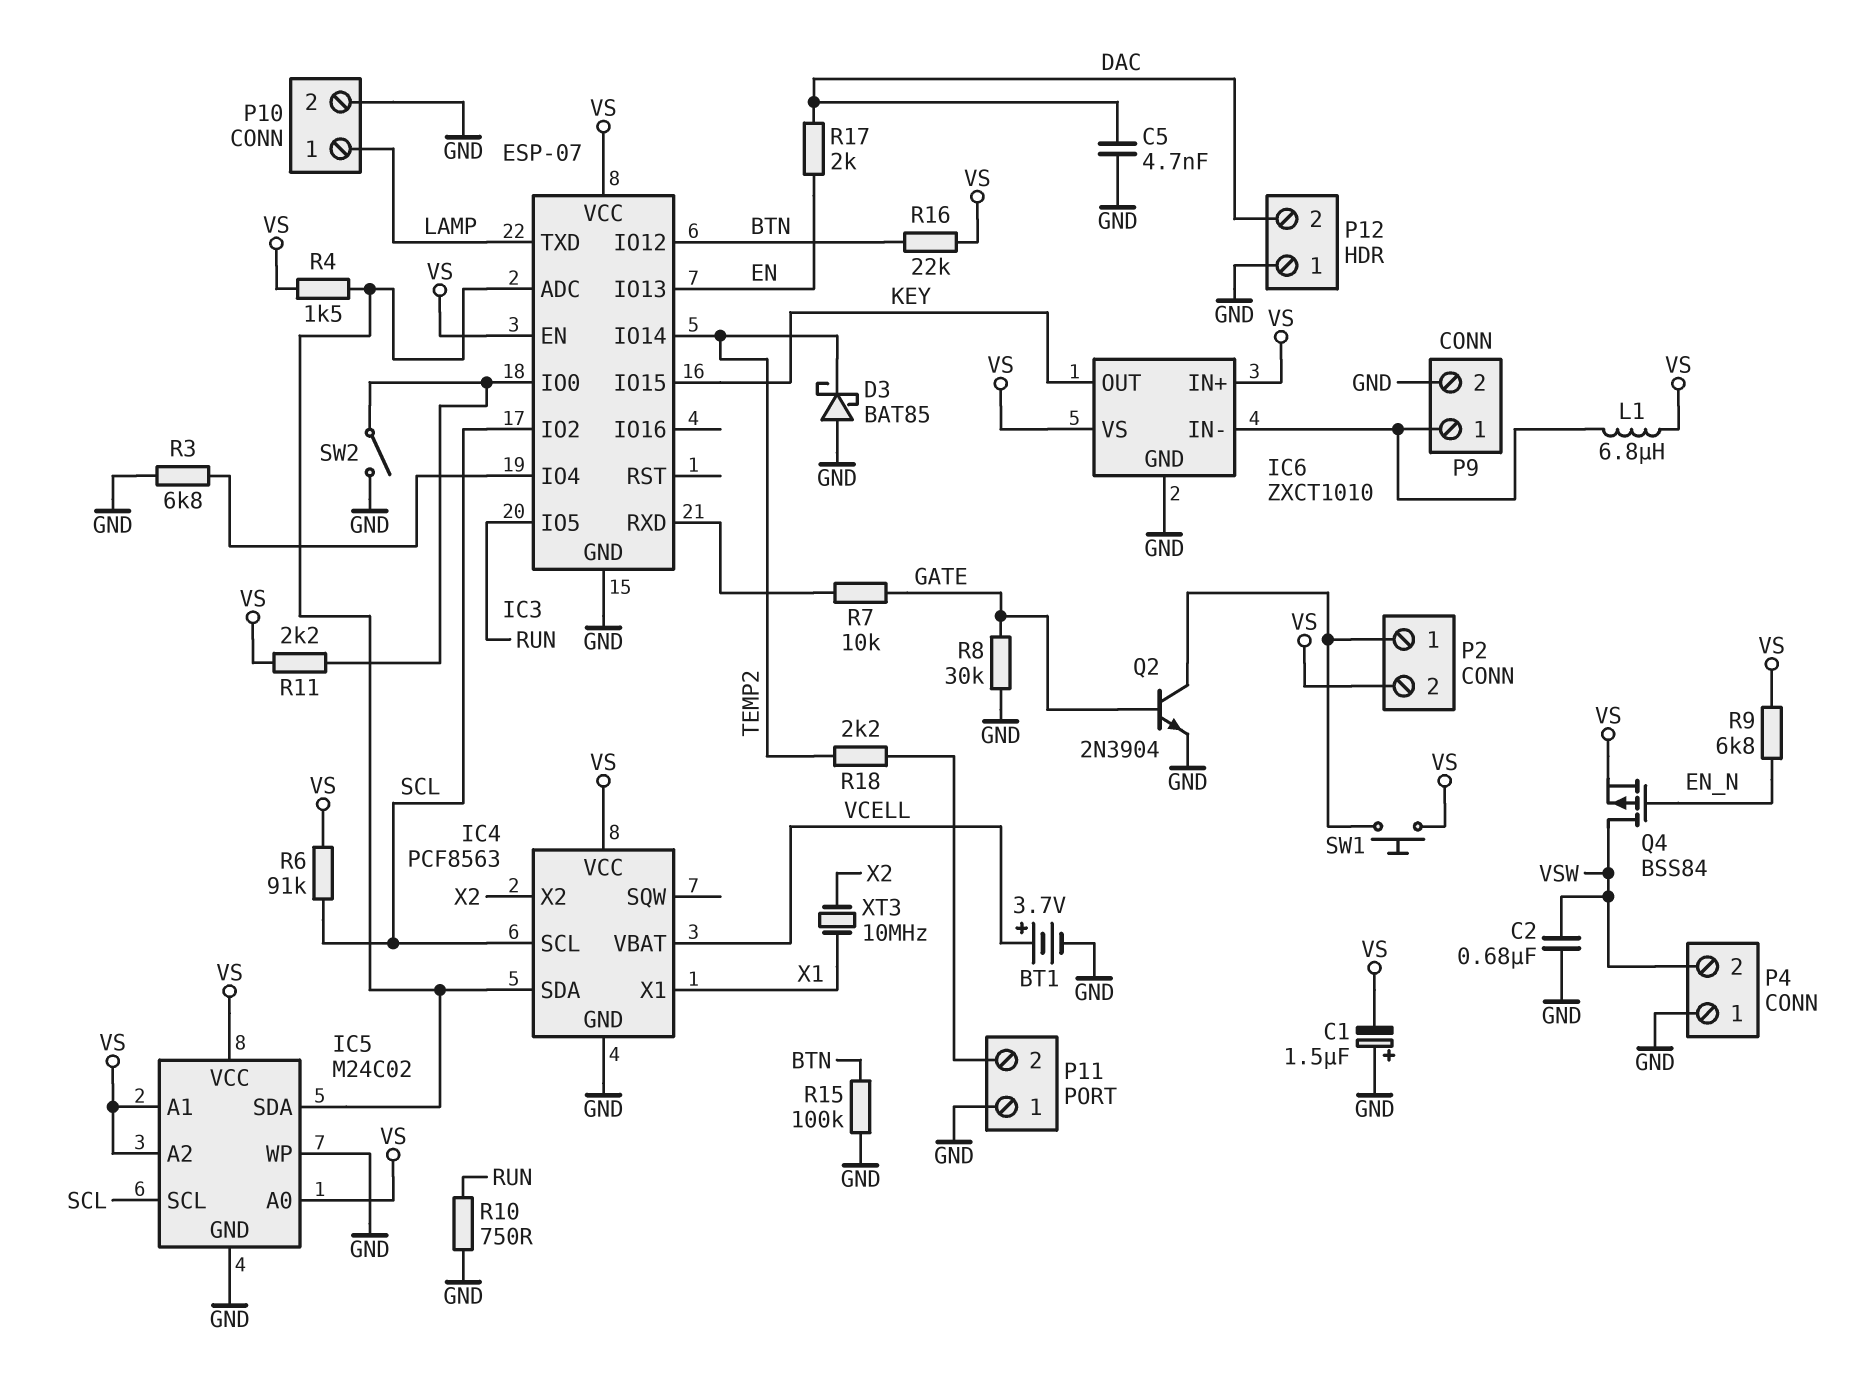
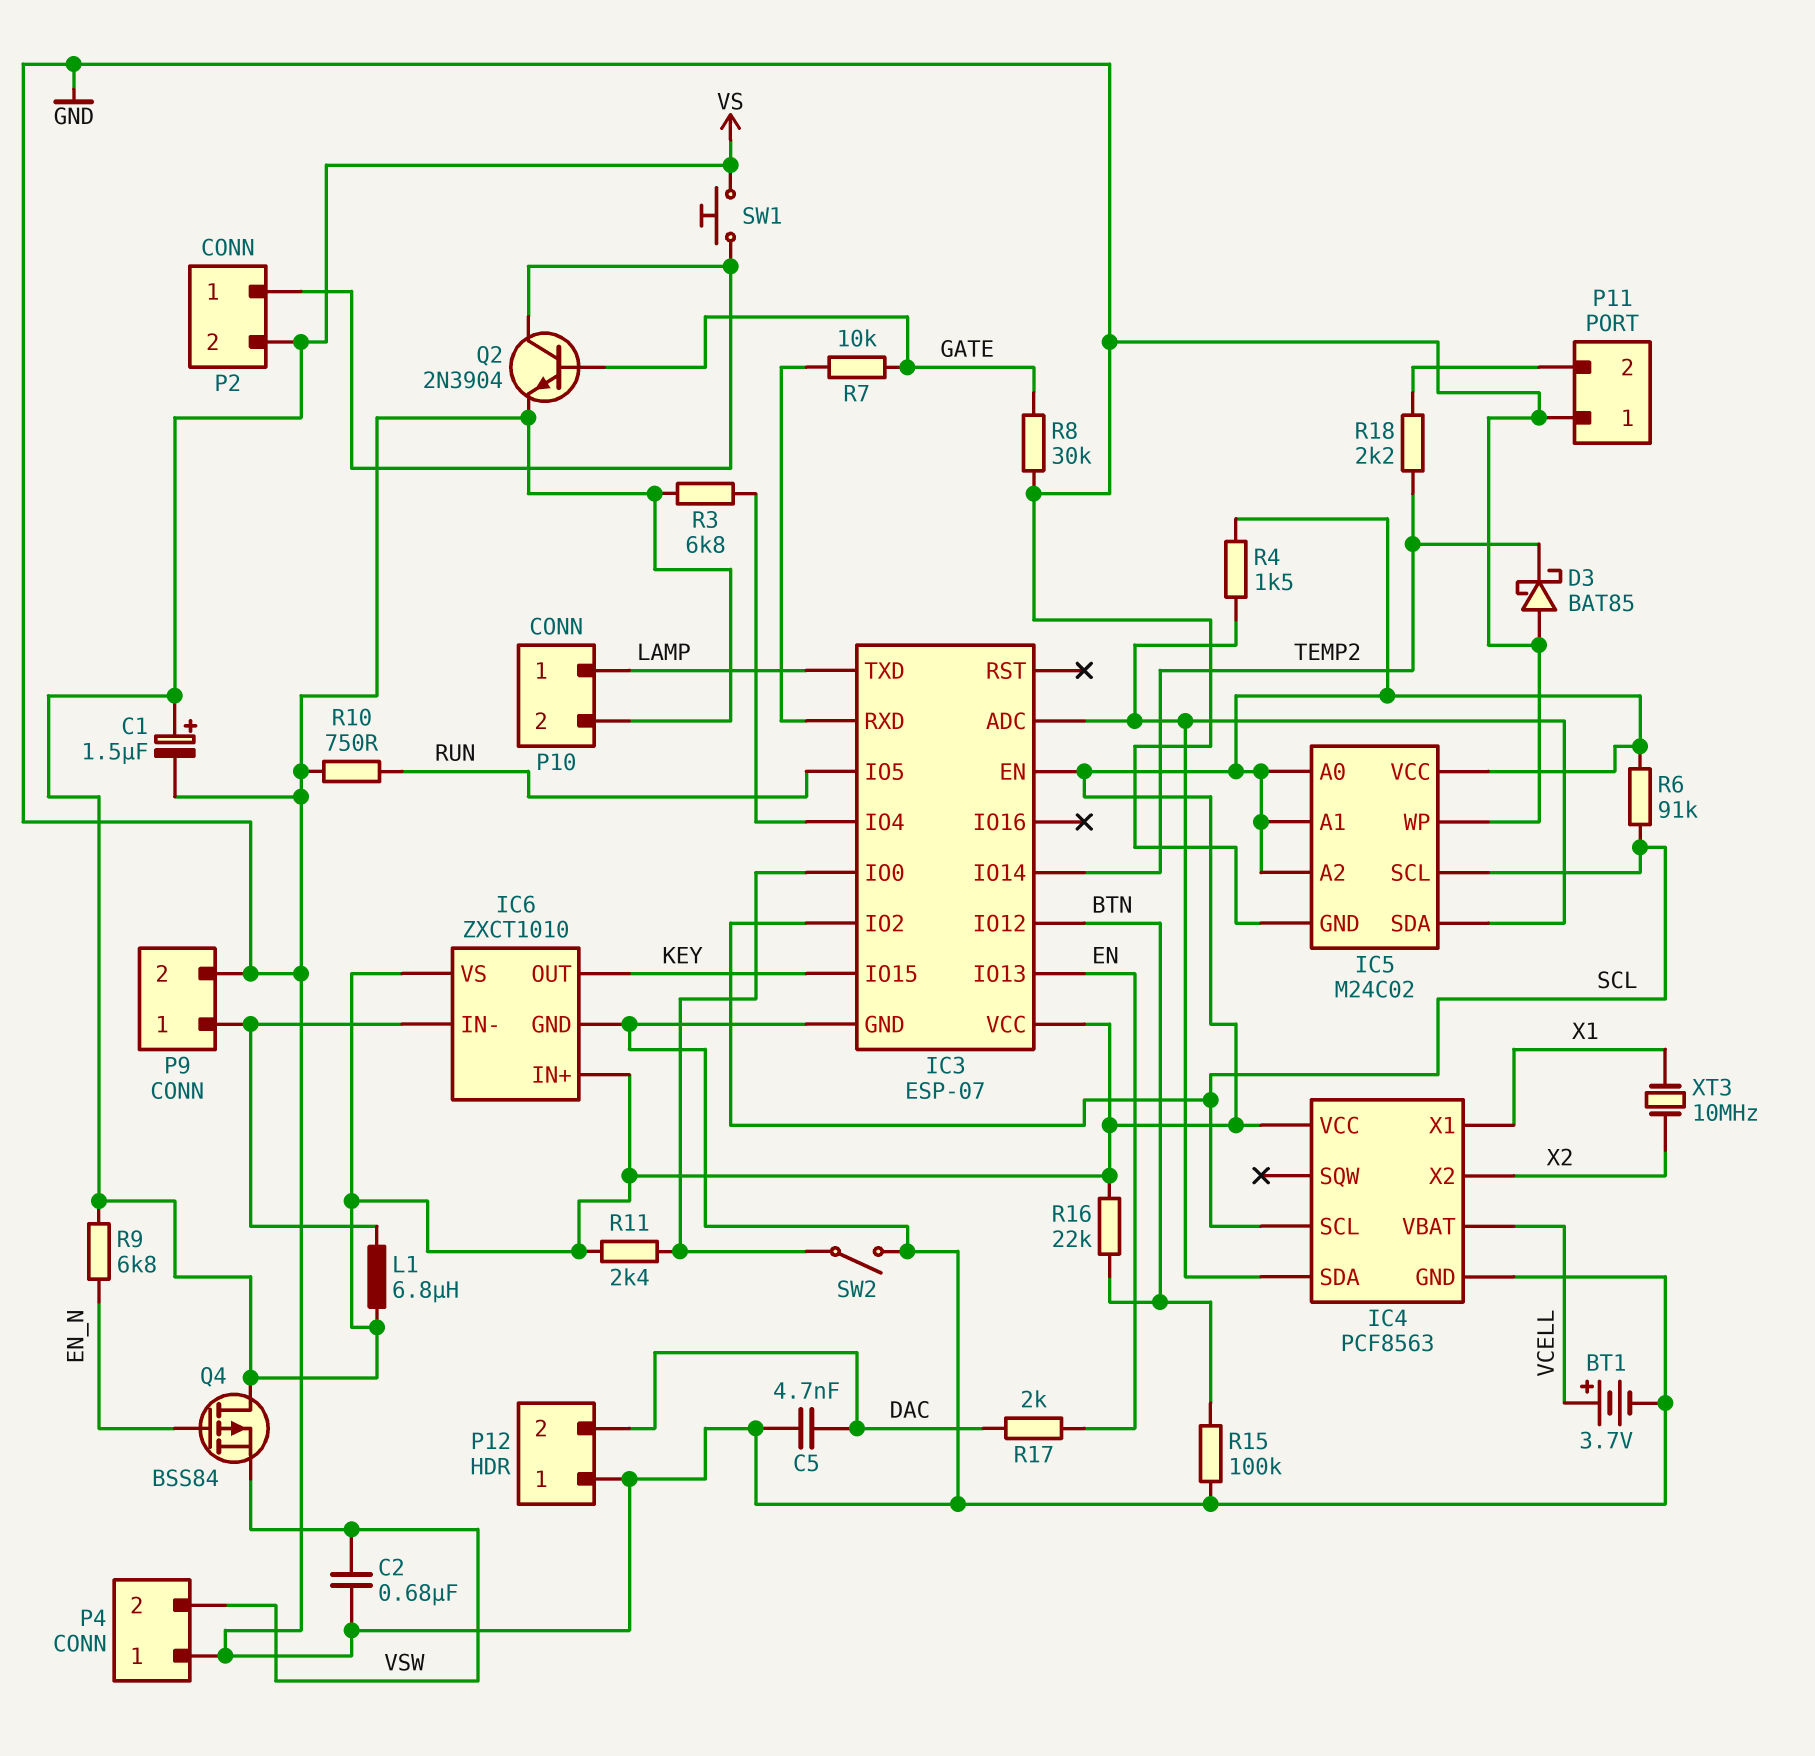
C1: 1.5uF (plus GND, minus VS) -> 1.5uF (plus VS, minus GND)
Q4: PMOS BSS84 (G EN_N, D VSW, S VS) -> PMOS BSS84 (G EN_N, D VS, S VSW)
R11: 2.2k (IC3/IO0, VS) -> 2.4k (IC3/IO0, VS)

